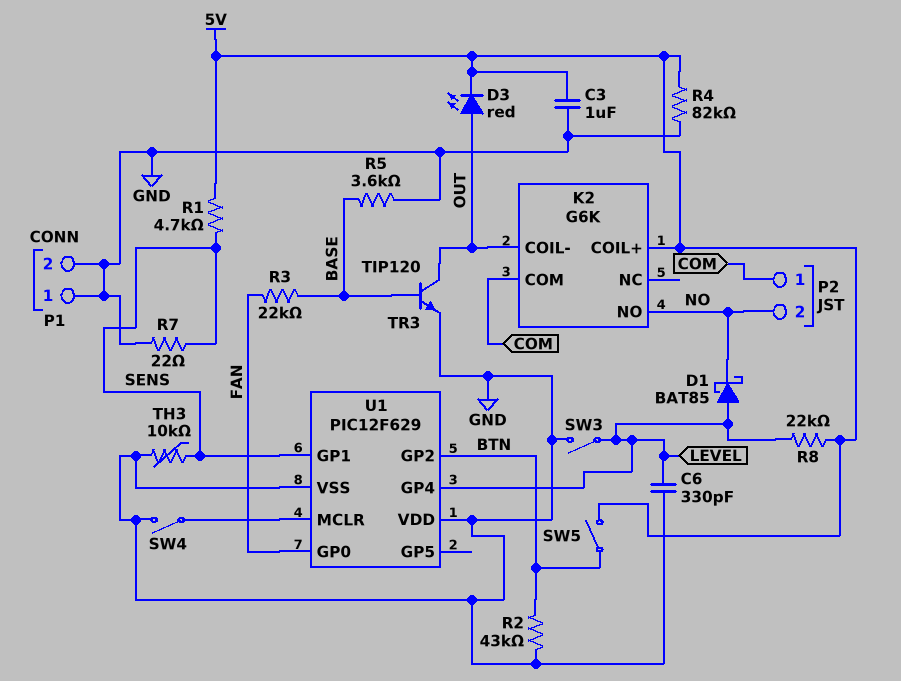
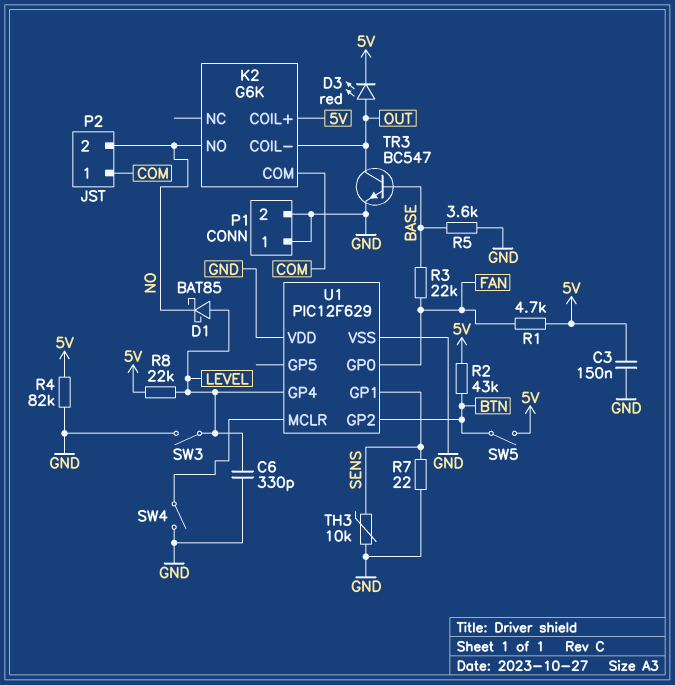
C3: 1uF (5V, GND) -> 150nF (5V, GND)
R1: 4.7k (5V, SENS) -> 4.7k (5V, FAN)
R2: 43k (BTN, GND) -> 43k (5V, BTN)
TR3: NPN TIP120 (B BASE, C OUT, E GND) -> NPN BC547 (B BASE, C OUT, E GND)

